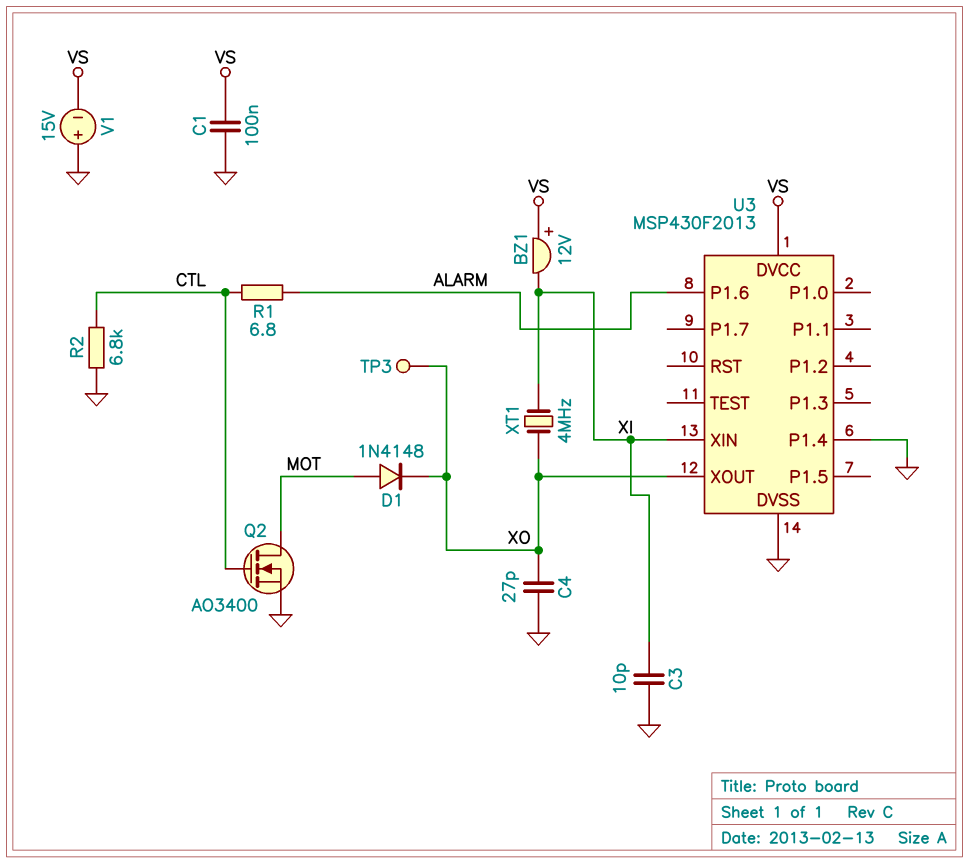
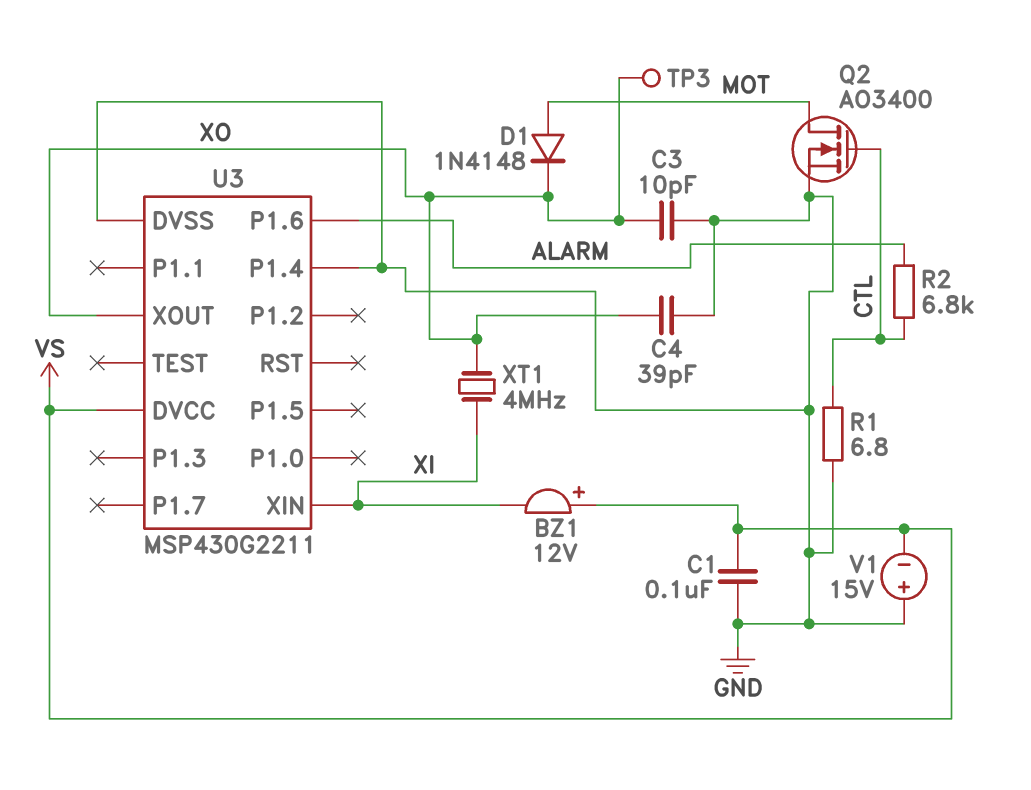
C3: 10pF (GND, XI) -> 10pF (GND, XO)
C4: 27pF (GND, XO) -> 39pF (GND, XO)
R1: 6.8 (ALARM, CTL) -> 6.8 (CTL, GND)
R2: 6.8k (CTL, GND) -> 6.8k (ALARM, CTL)
U3: MSP430F2013 -> MSP430G2211

